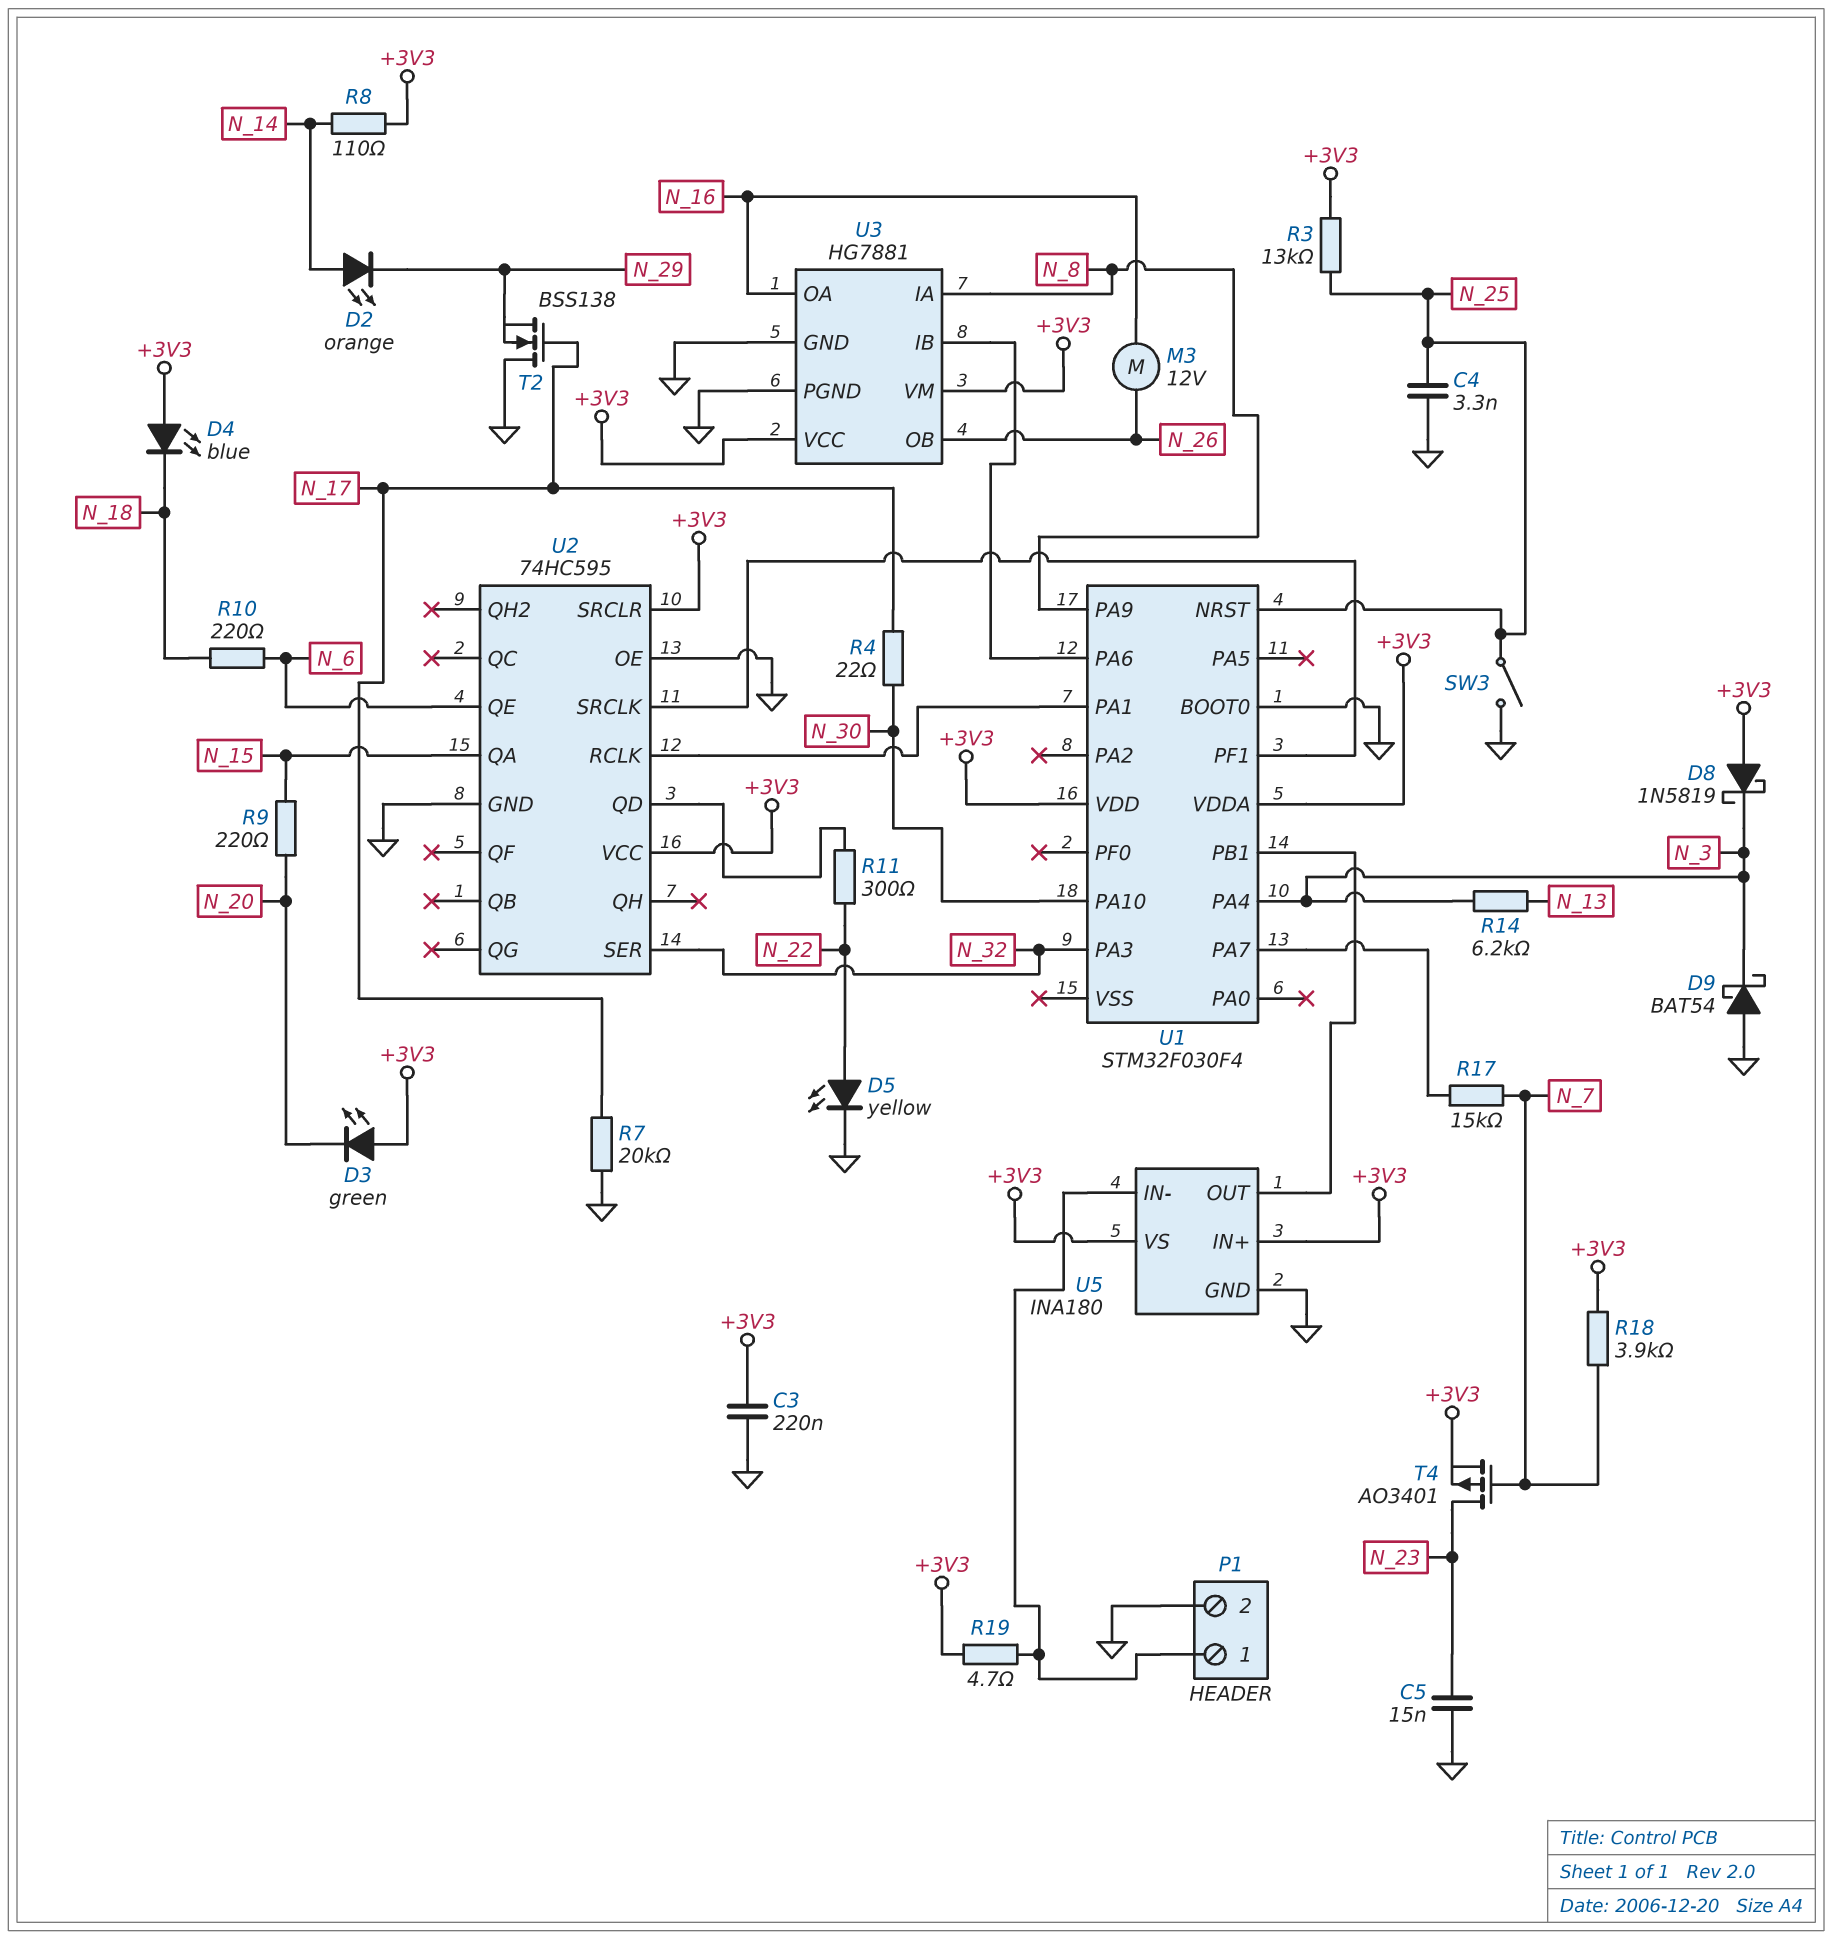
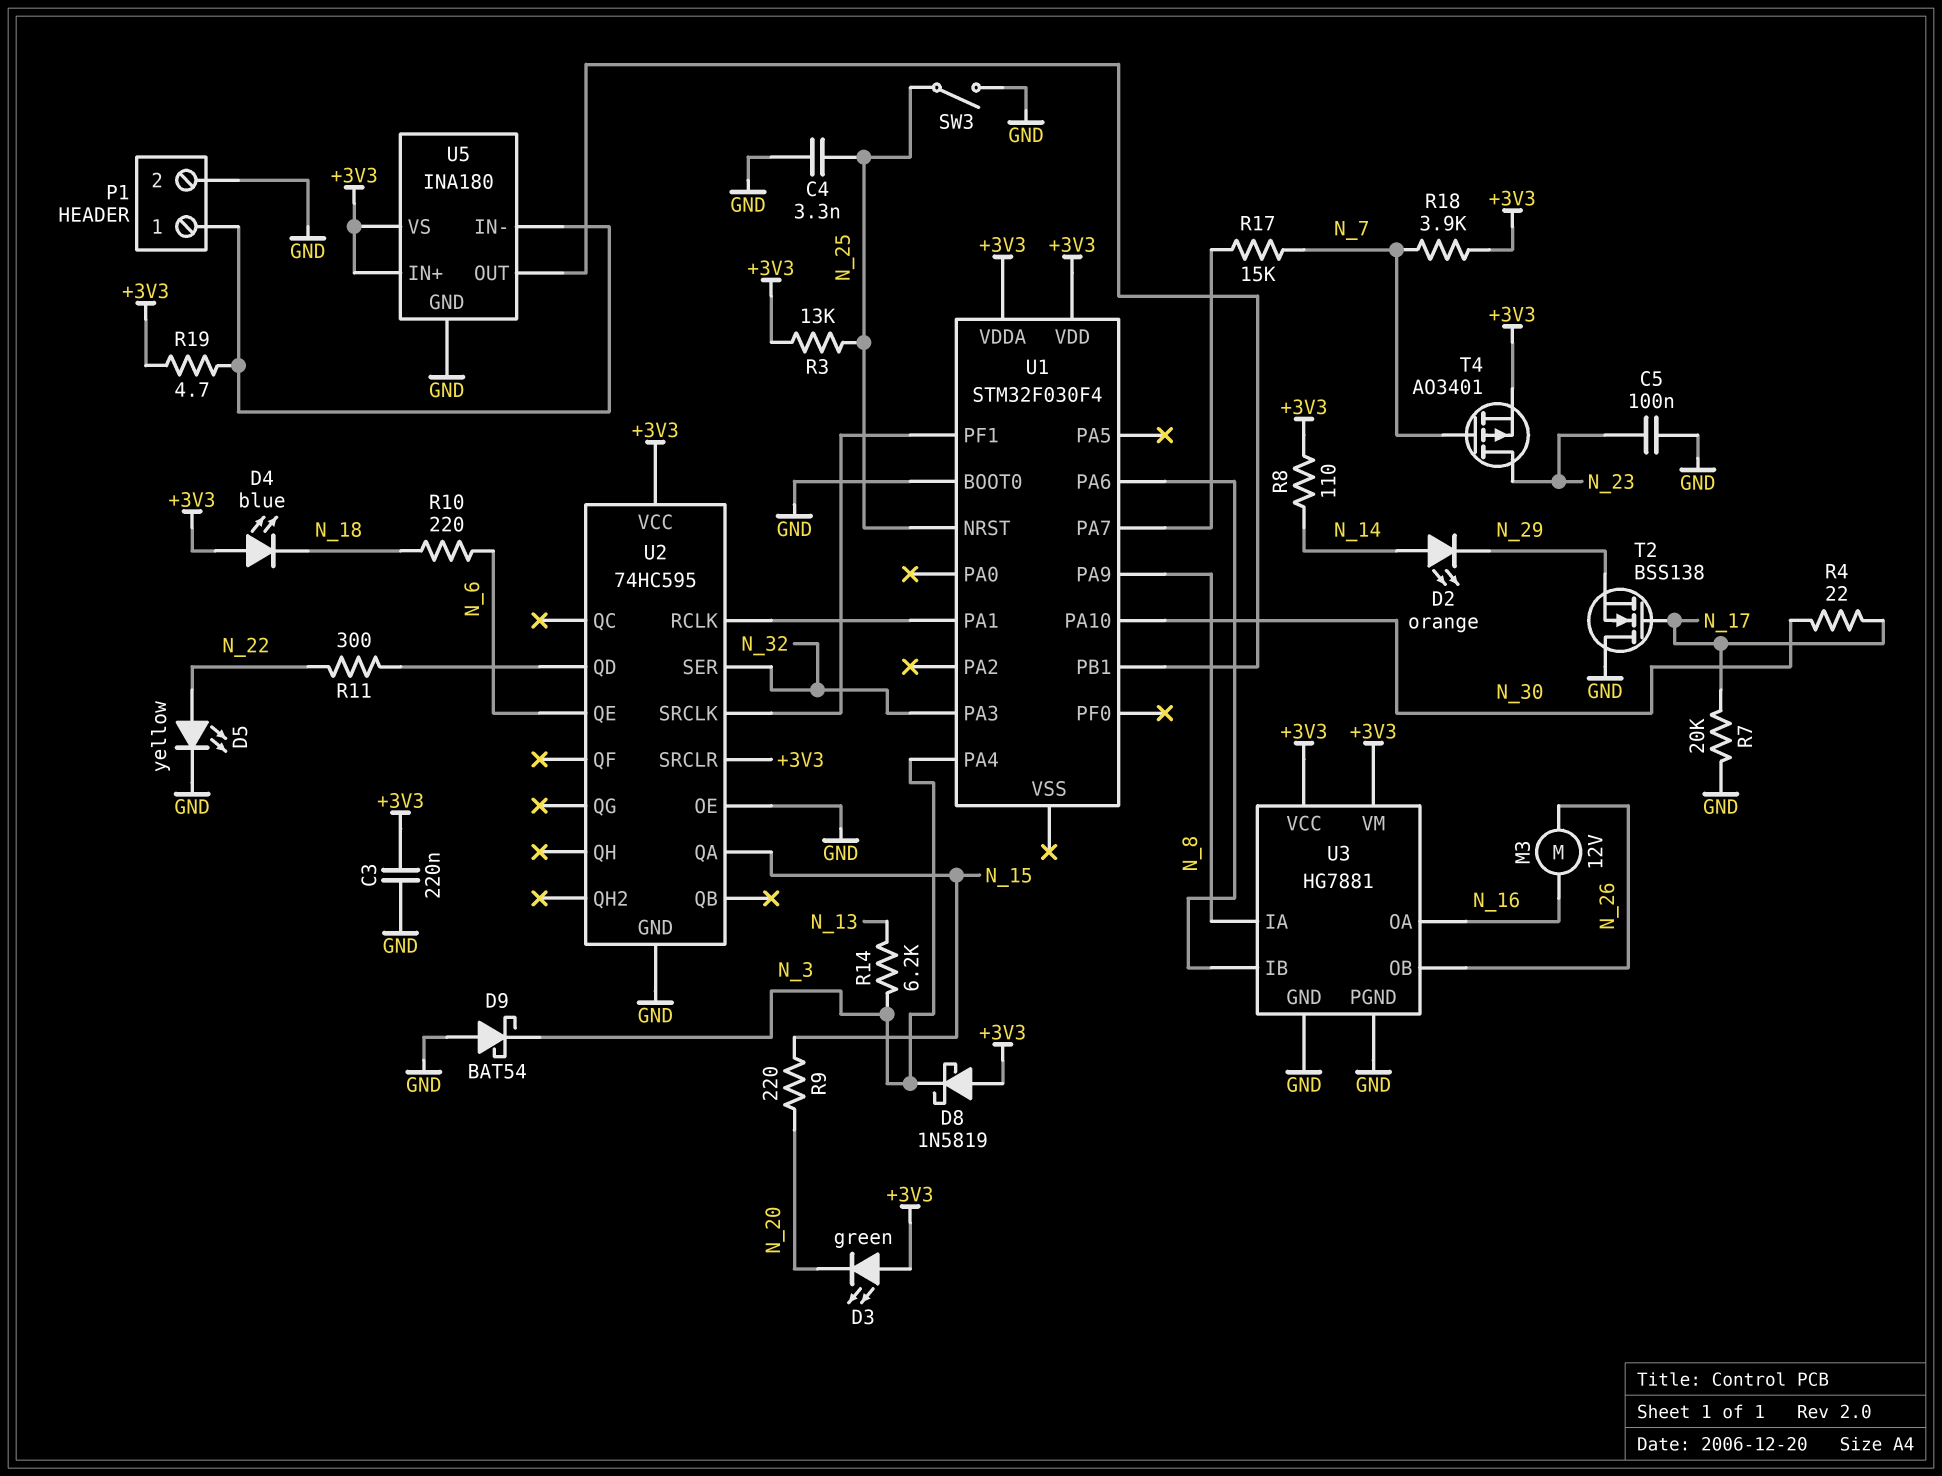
C5: 15nF (GND, N_23) -> 100nF (GND, N_23)

